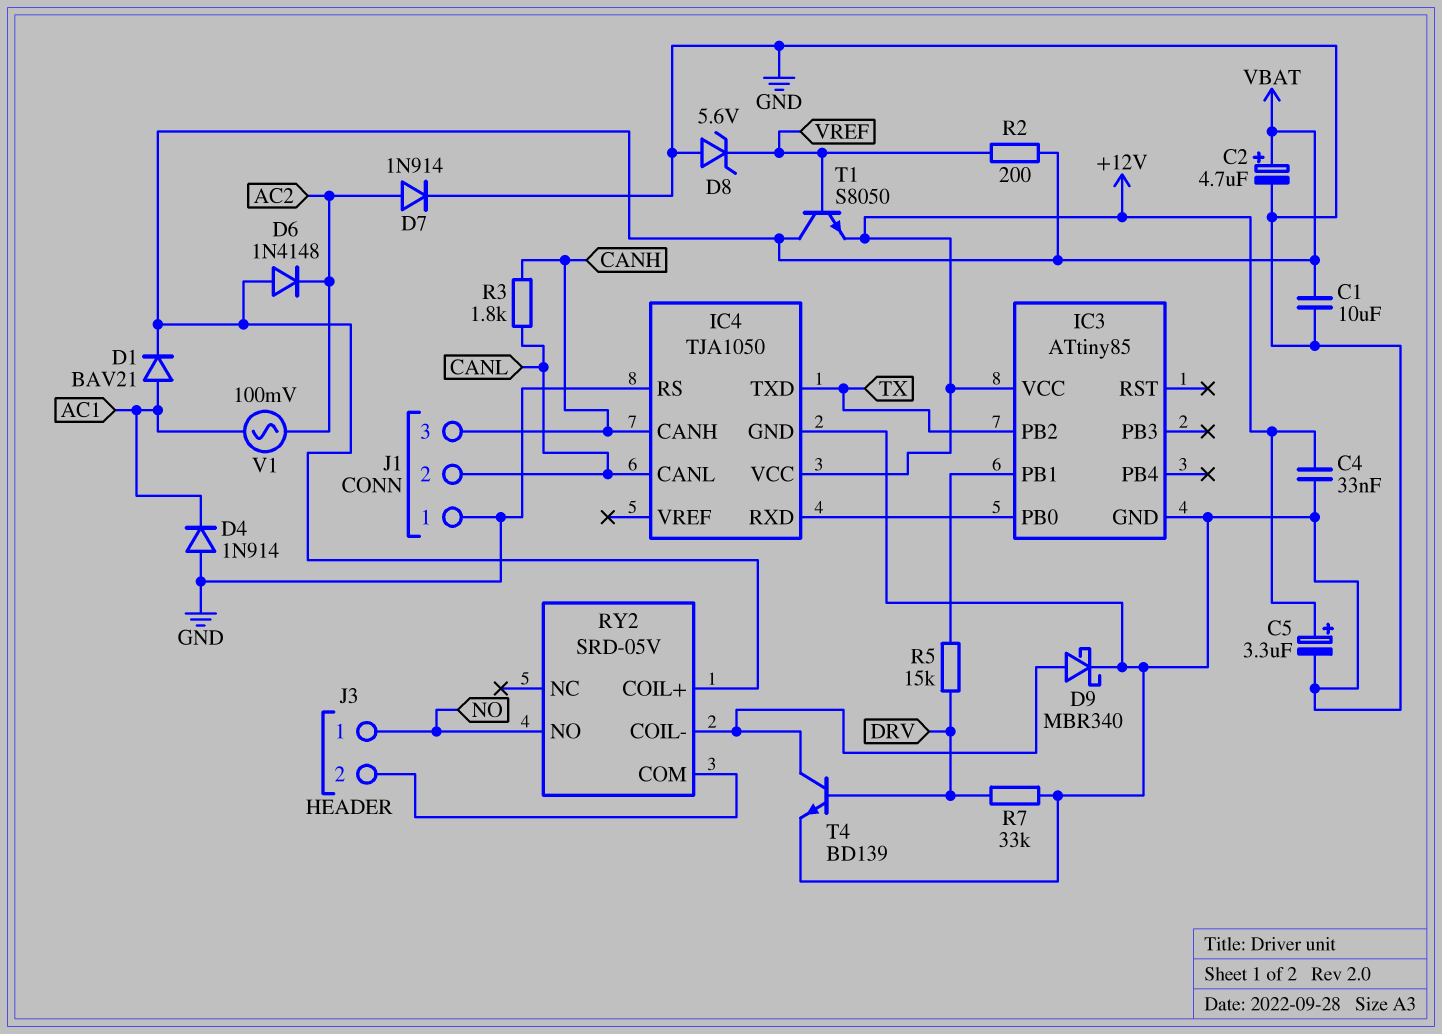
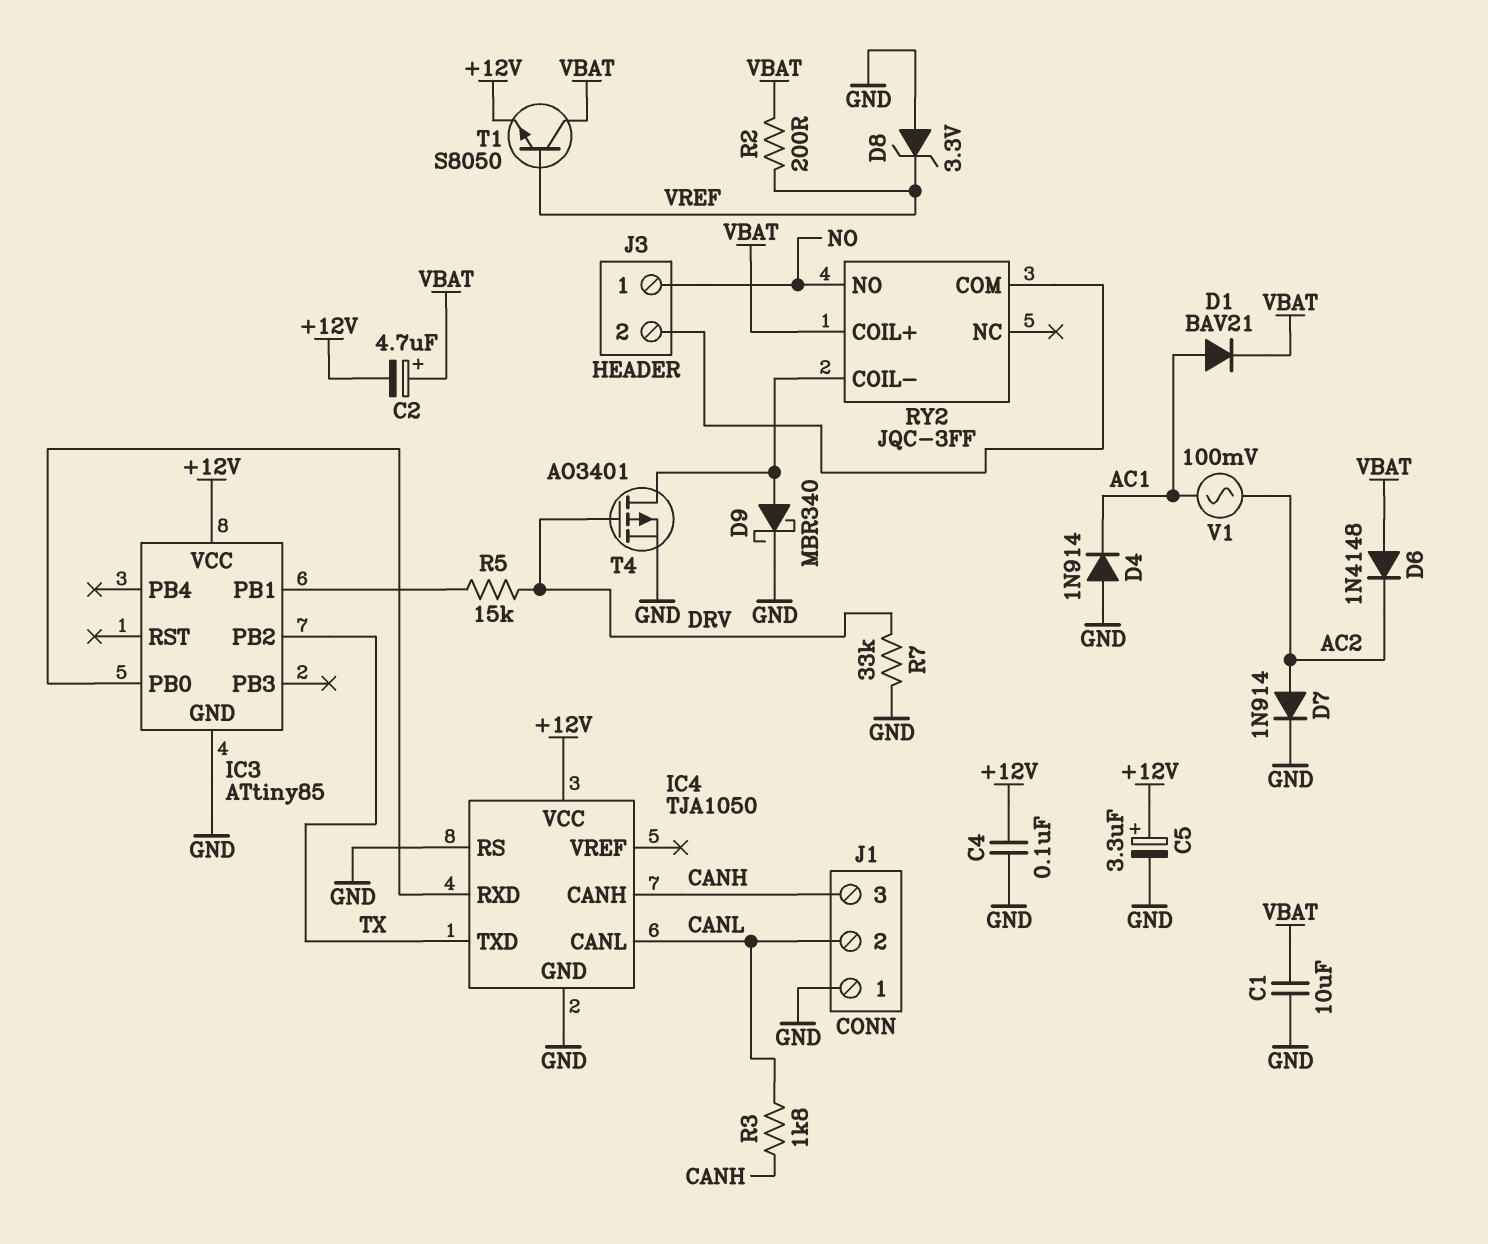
C2: 4.7uF (plus VBAT, minus GND) -> 4.7uF (plus VBAT, minus +12V)
C4: 33nF (+12V, GND) -> 100nF (+12V, GND)
D8: zener 5.6V (A GND, K VREF) -> zener 3.3V (A GND, K VREF)
RY2: SRD-05V -> JQC-3FF
T4: NPN BD139 (B DRV, C RY2/COIL-, E GND) -> PMOS AO3401 (G DRV, D RY2/COIL-, S GND)

